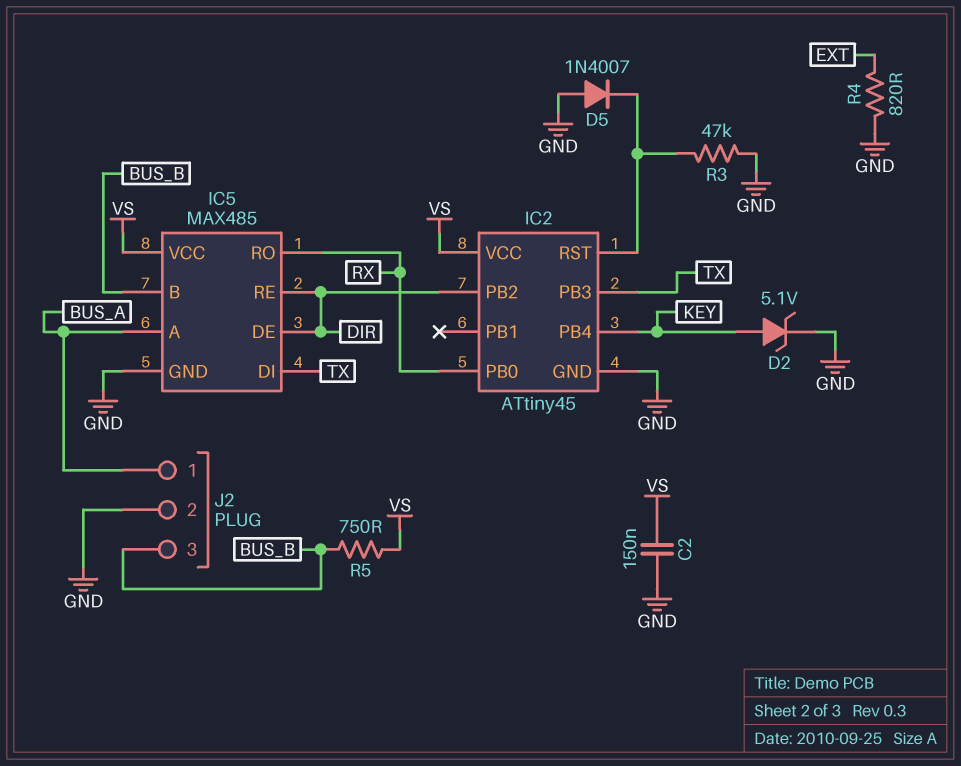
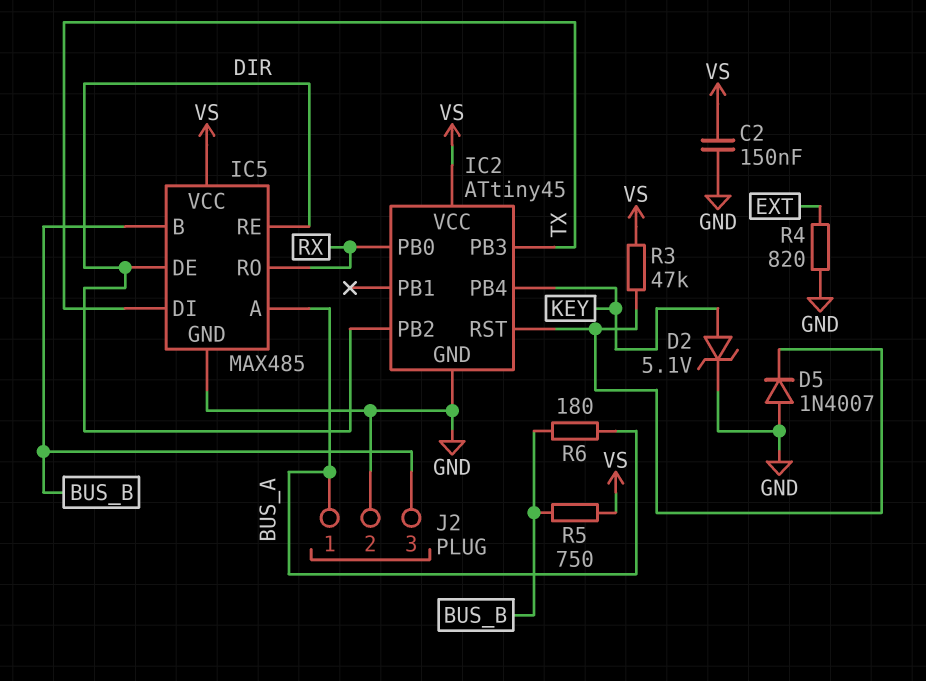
R3: 47k (GND, IC2/RST) -> 47k (IC2/RST, VS)
R6: none -> 180 (BUS_A, BUS_B)

